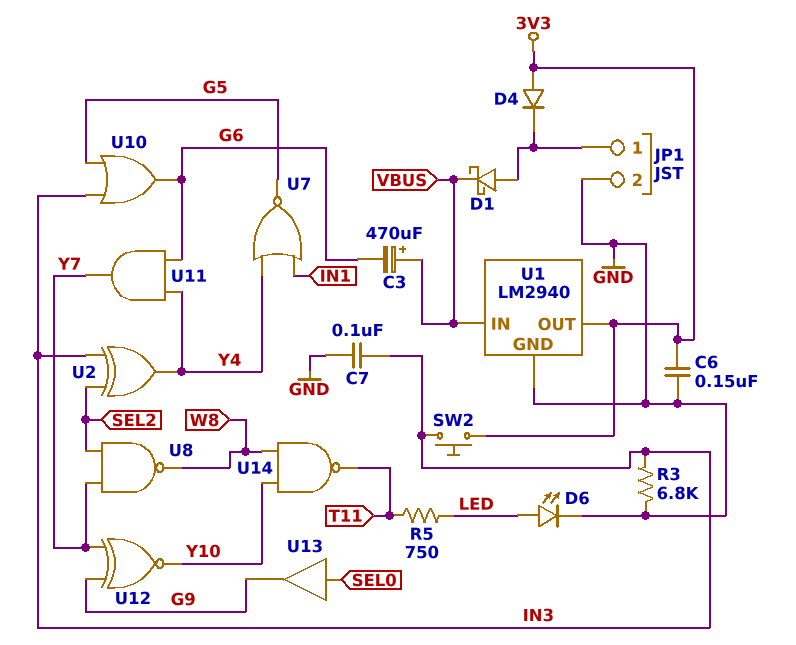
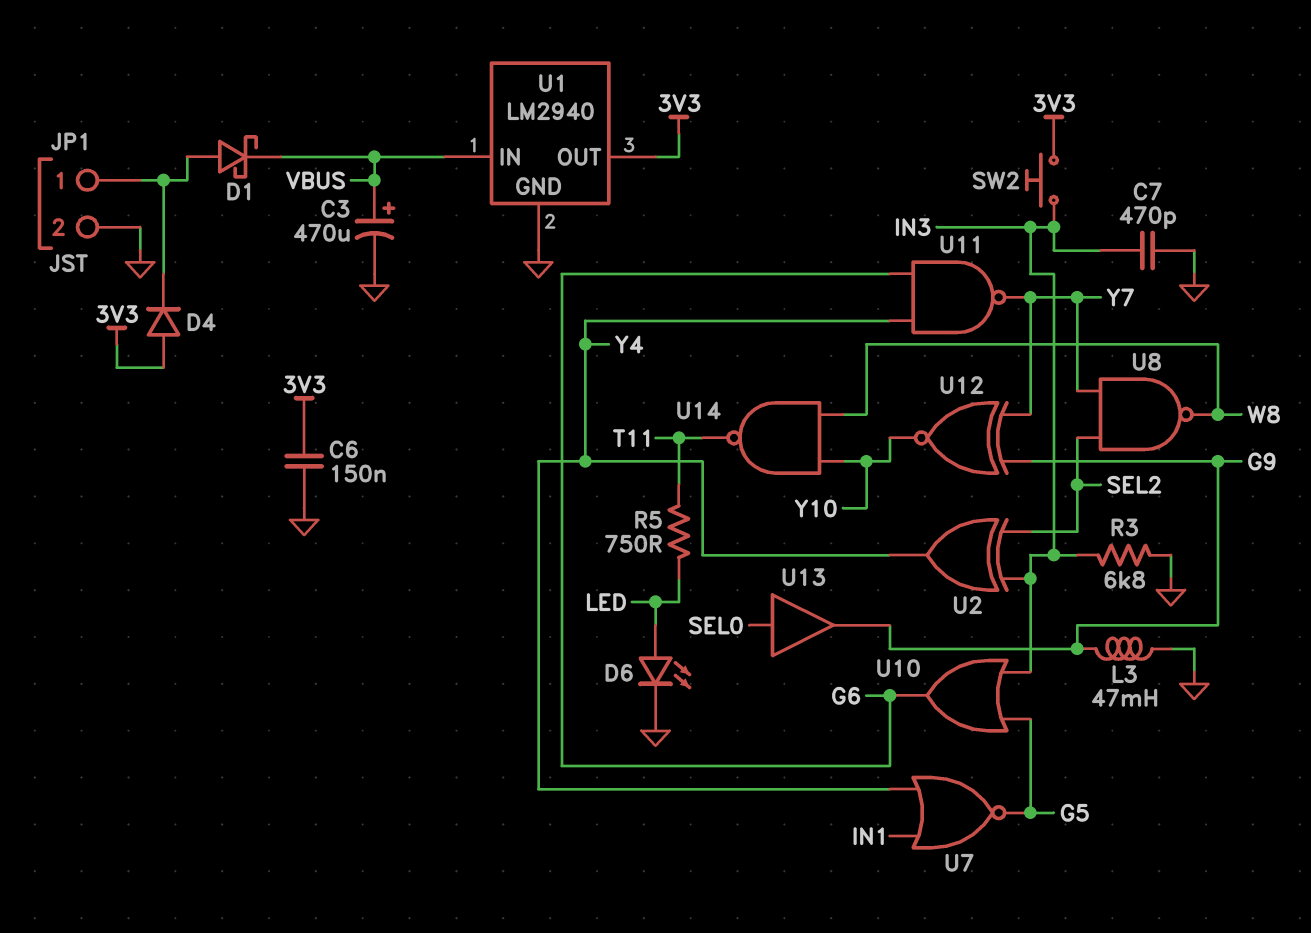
C3: 470uF (plus VBUS, minus G6) -> 470uF (plus VBUS, minus GND)
C7: 100nF (GND, IN3) -> 470pF (GND, IN3)
L3: none -> 47mH (G9, GND)
U11: AND (in G6, in Y4, out Y7) -> NAND (in G6, in Y4, out Y7)

